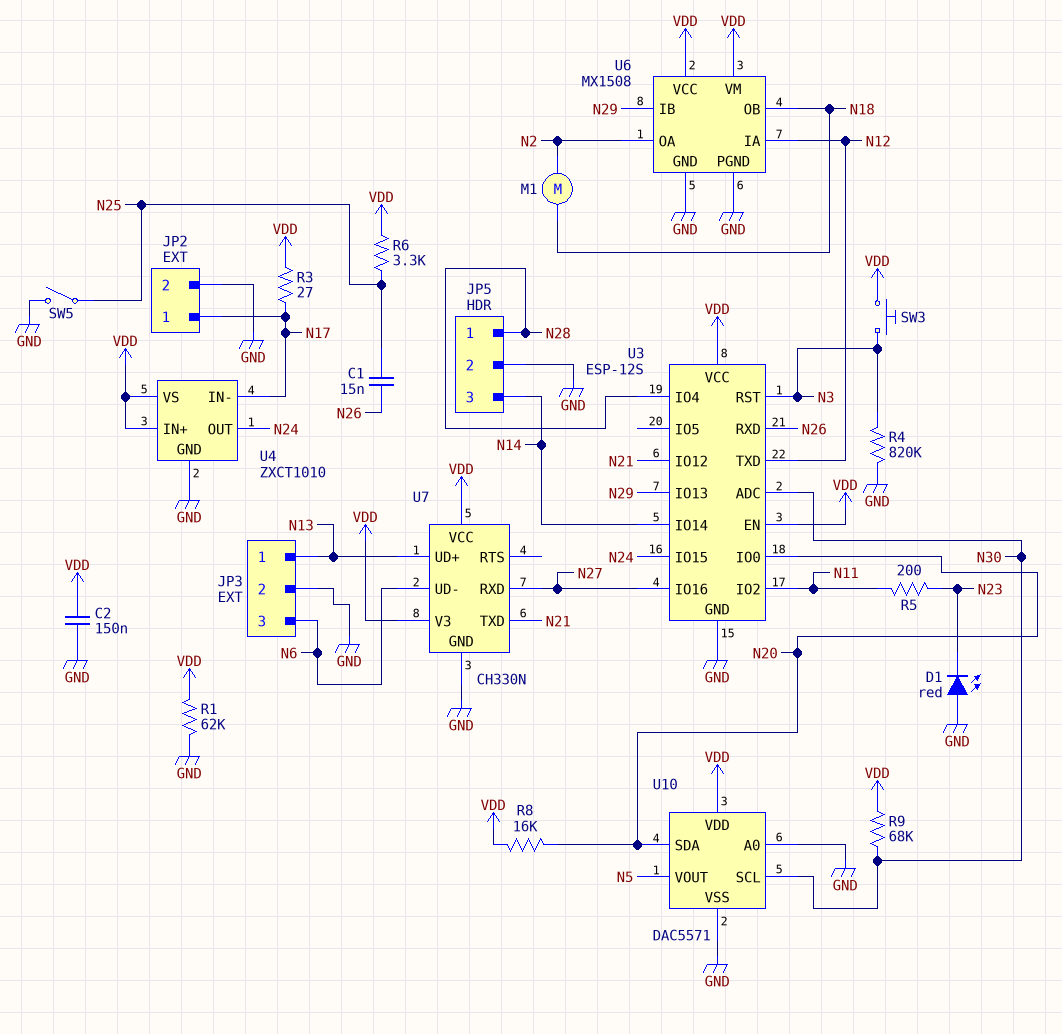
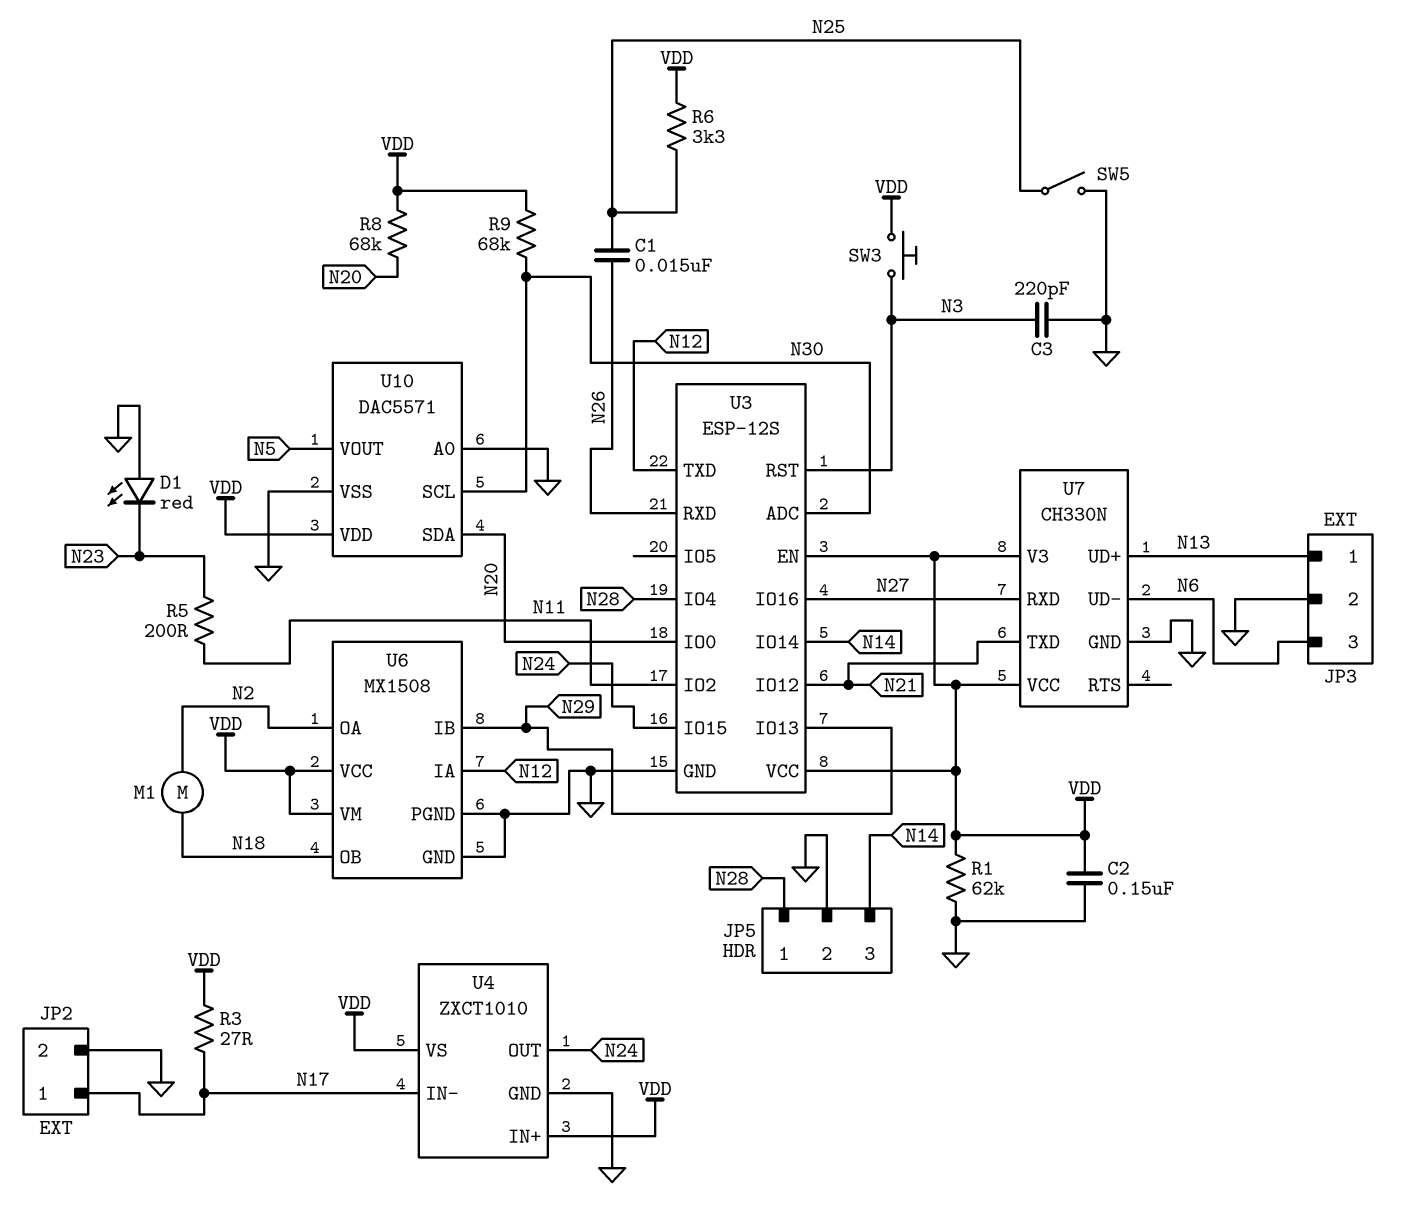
C3: none -> 220pF (GND, N3)
R4: 820k (GND, N3) -> none
R8: 16k (N20, VDD) -> 68k (N20, VDD)

